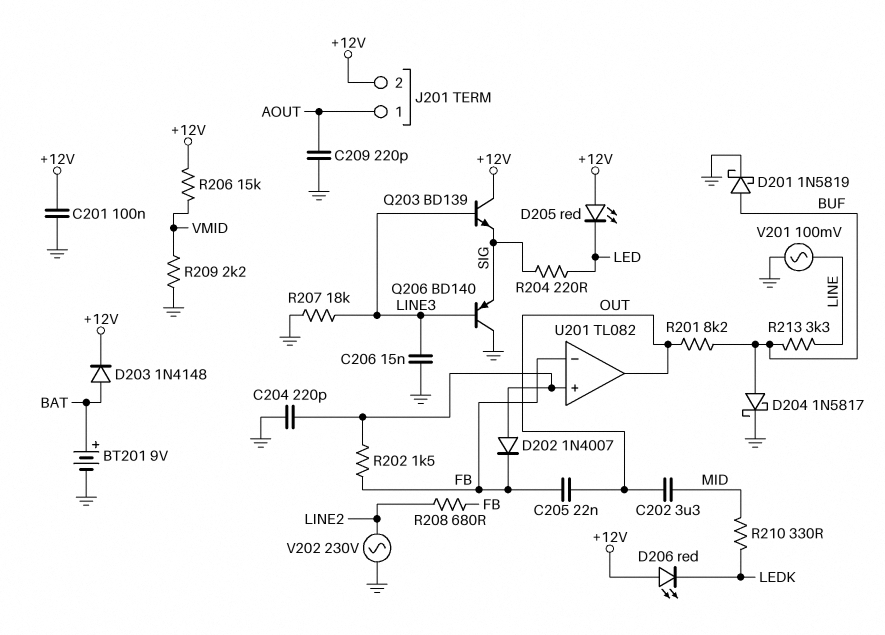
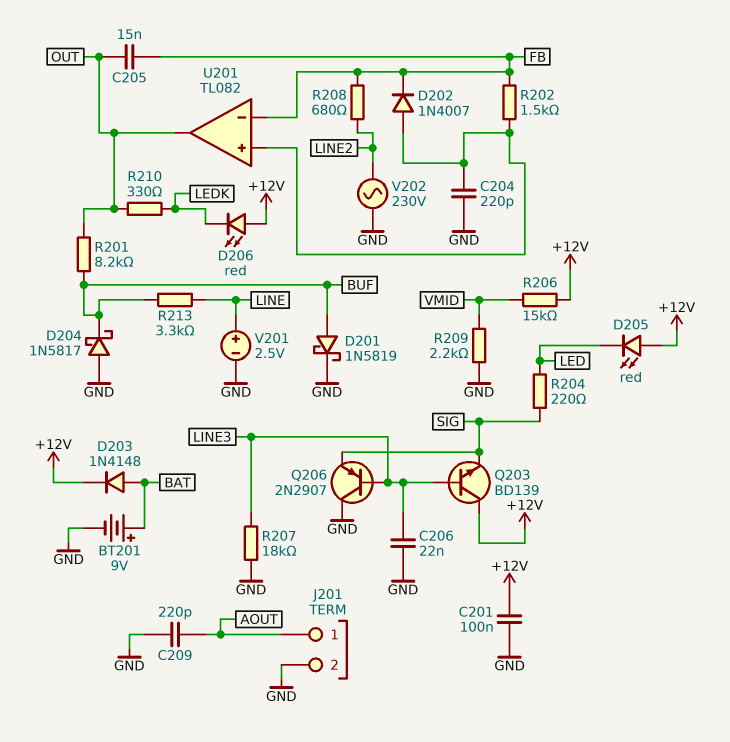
C202: 3.3uF (MID, OUT) -> none
C205: 22nF (FB, OUT) -> 15nF (FB, OUT)
C206: 15nF (GND, LINE3) -> 22nF (GND, LINE3)
D204: schottky 1N5817 (A BUF, K GND) -> schottky 1N5817 (A GND, K BUF)
J201 pin 2: +12V -> GND
Q206: PNP BD140 (B LINE3, C GND, E SIG) -> PNP 2N2907 (B LINE3, C GND, E SIG)
R210: 330 (LEDK, MID) -> 330 (LEDK, OUT)
V201: AC 100mV (GND, LINE) -> 2.5V (plus LINE, minus GND)

